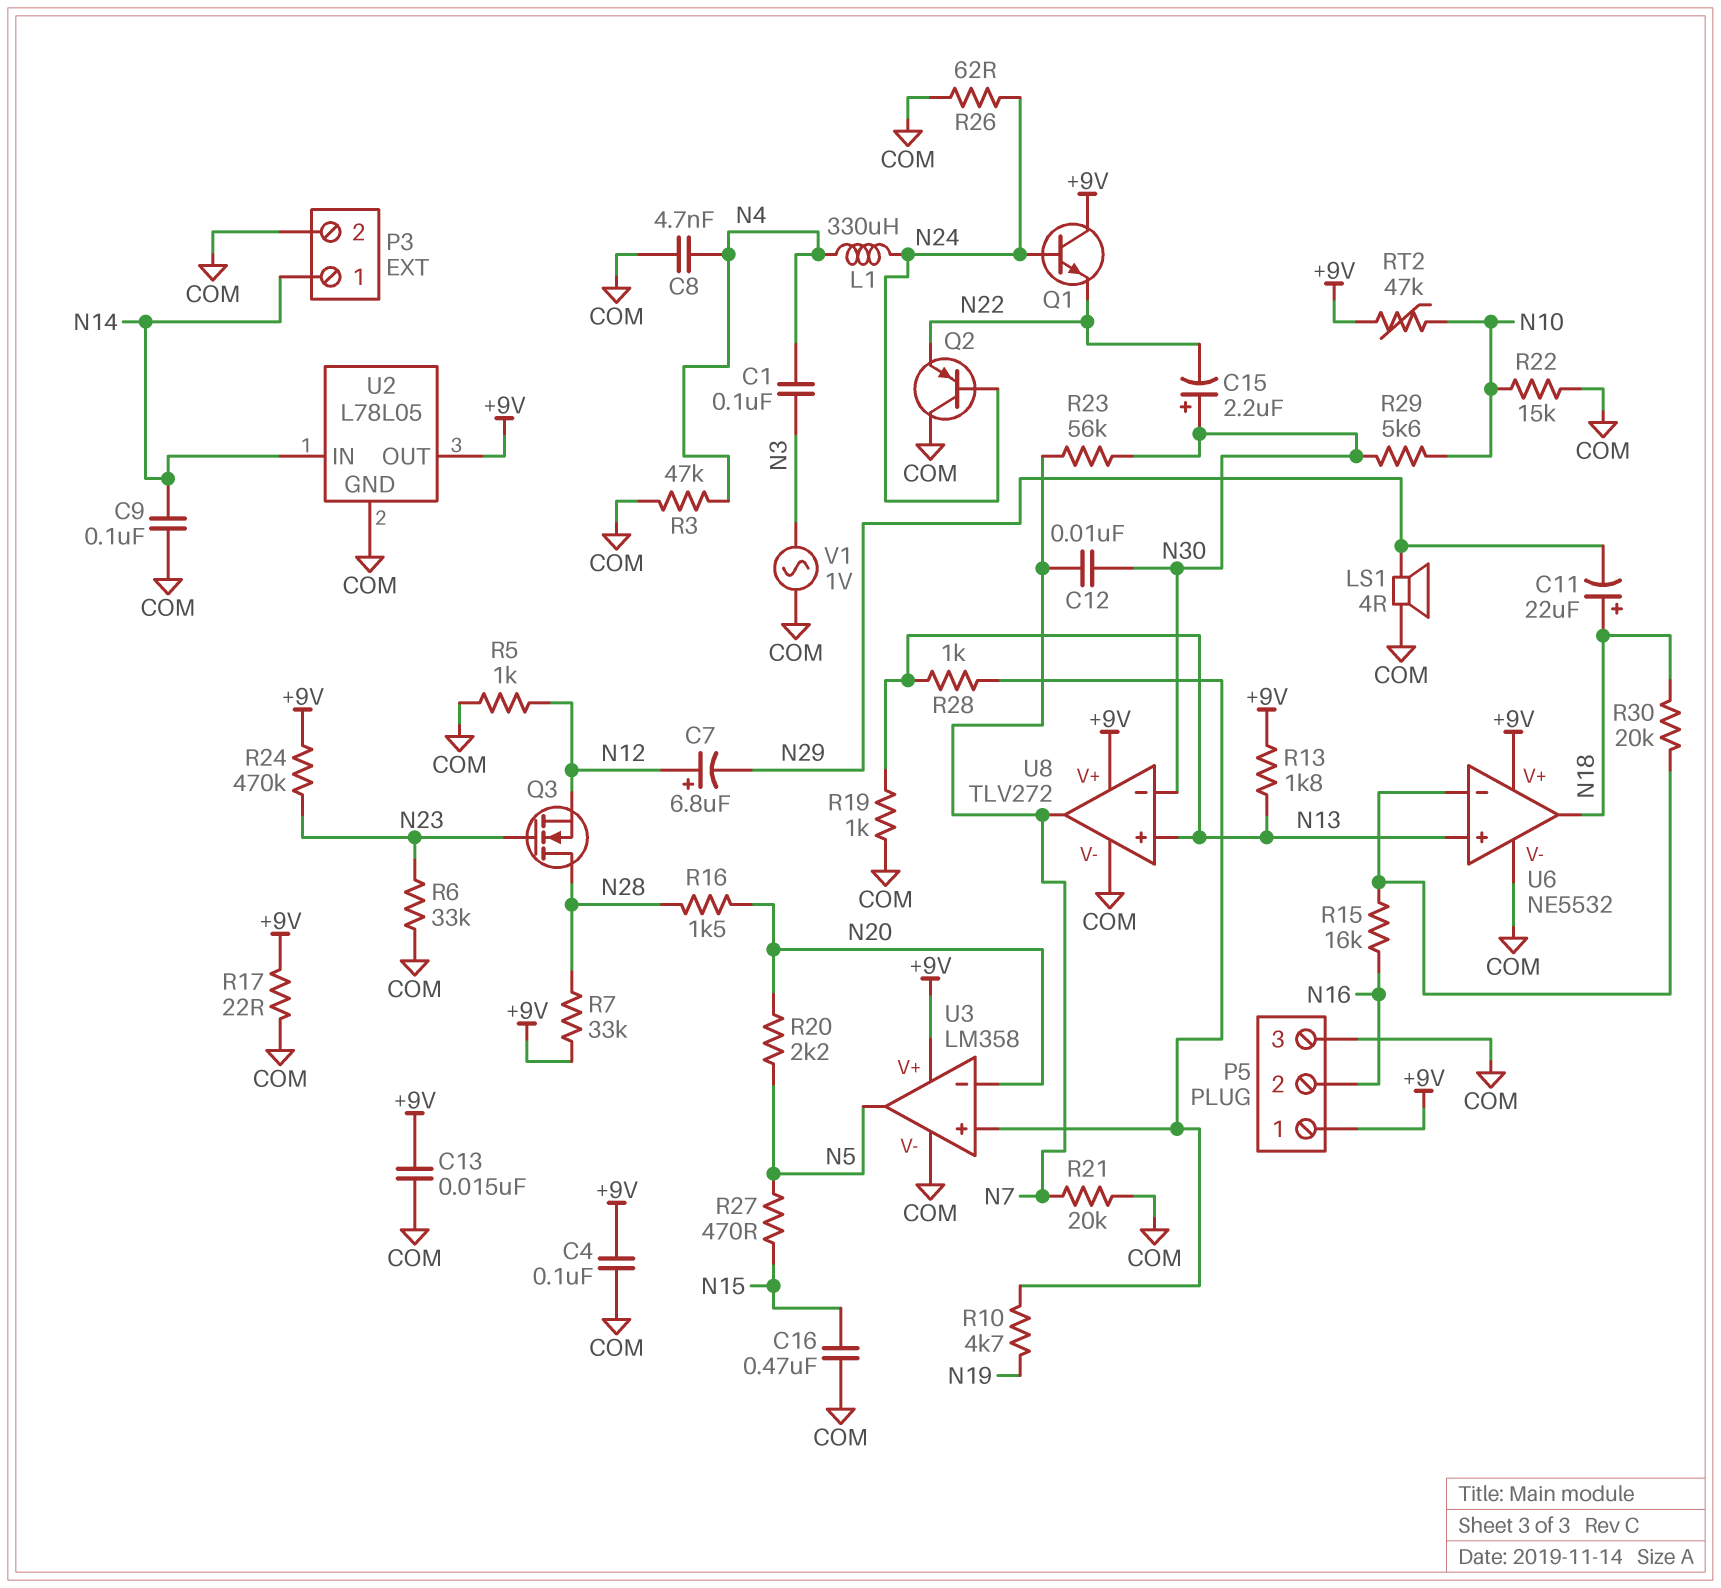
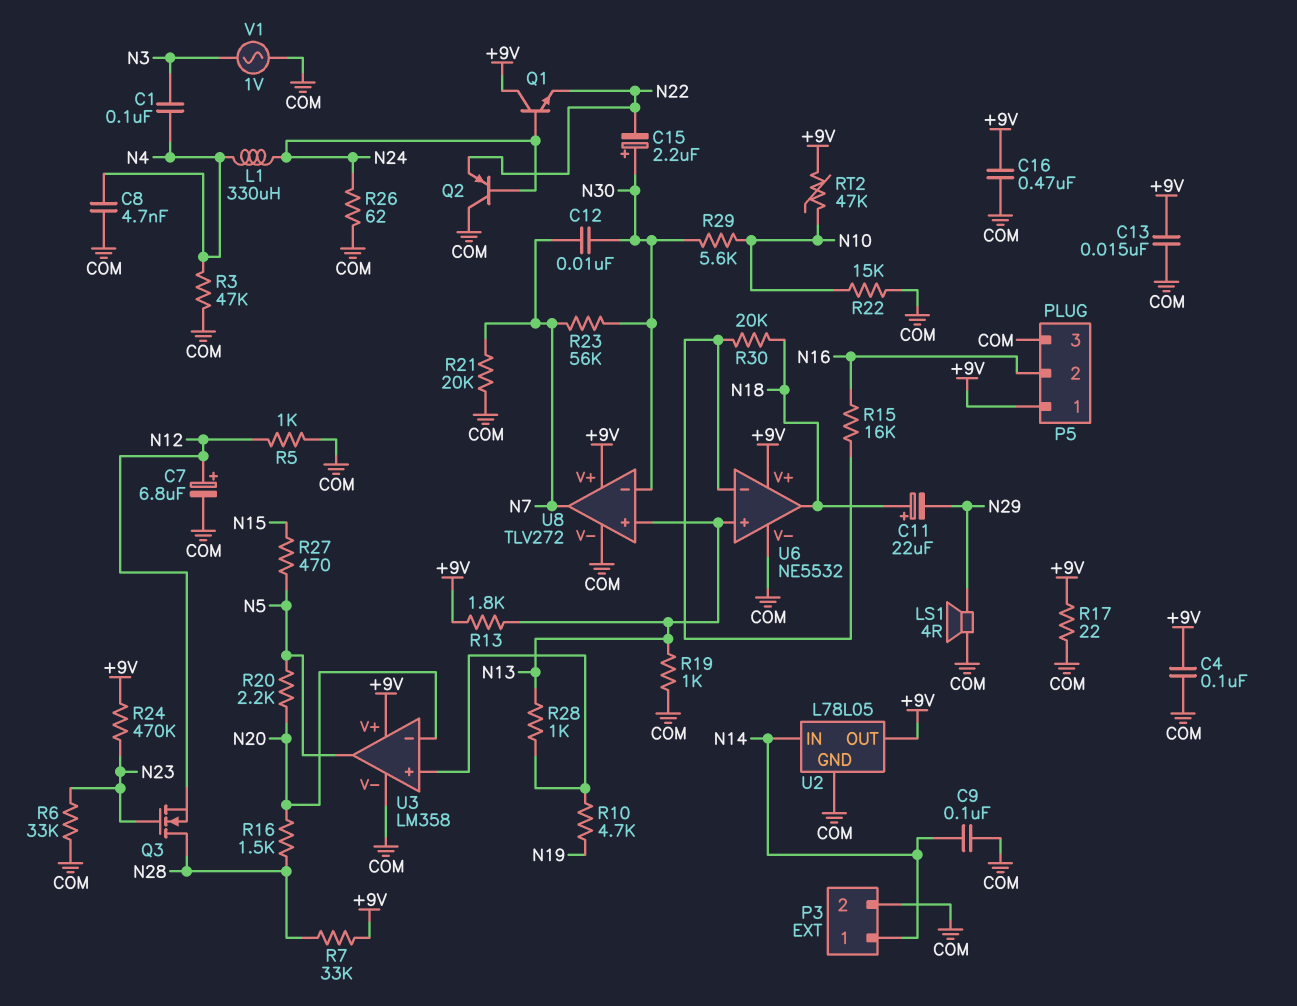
C7: 6.8uF (plus N12, minus N29) -> 6.8uF (plus N12, minus COM)
C16: 470nF (COM, N15) -> 470nF (+9V, COM)

